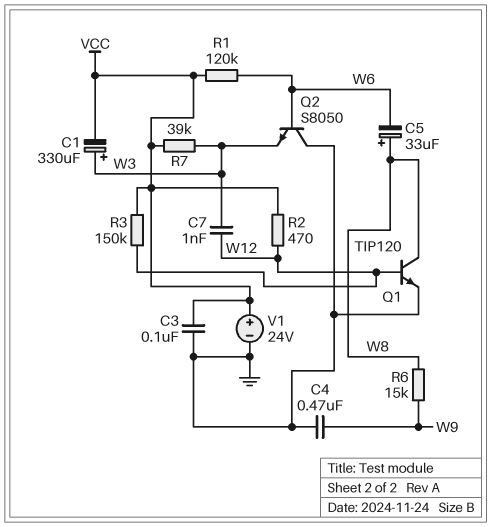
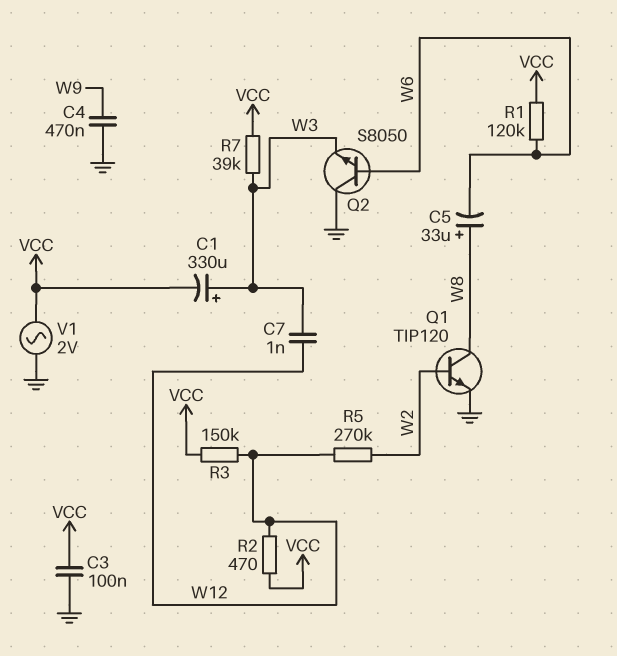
Q1: NPN TIP120 (B W12, C W8, E GND) -> NPN TIP120 (B W2, C W8, E GND)
R5: none -> 270k (W2, W12)
R6: 15k (W8, W9) -> none
V1: 24V (plus VCC, minus GND) -> AC 2V (GND, VCC)

